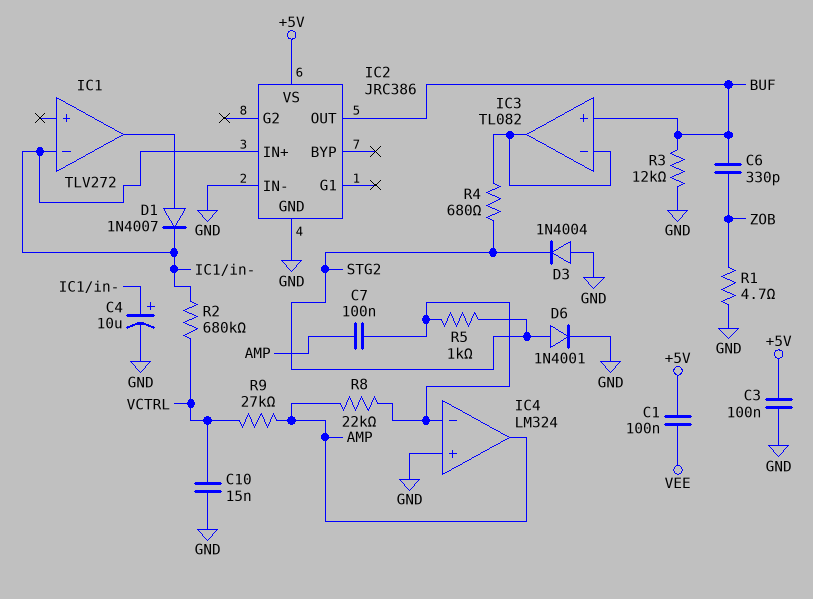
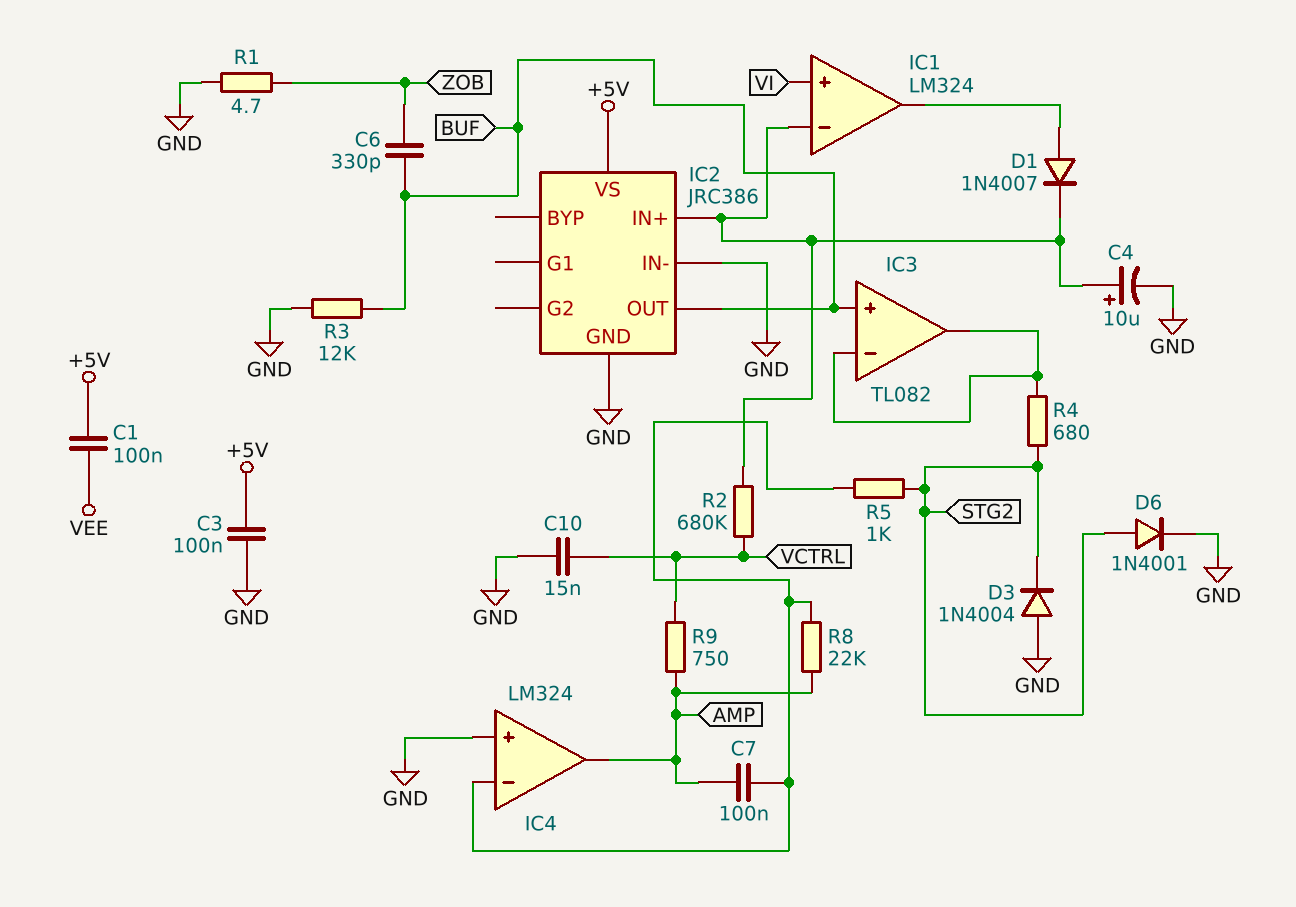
IC1: TLV272 -> LM324
IC1 pin in+: none -> VI
R9: 27k (AMP, VCTRL) -> 750 (AMP, VCTRL)

